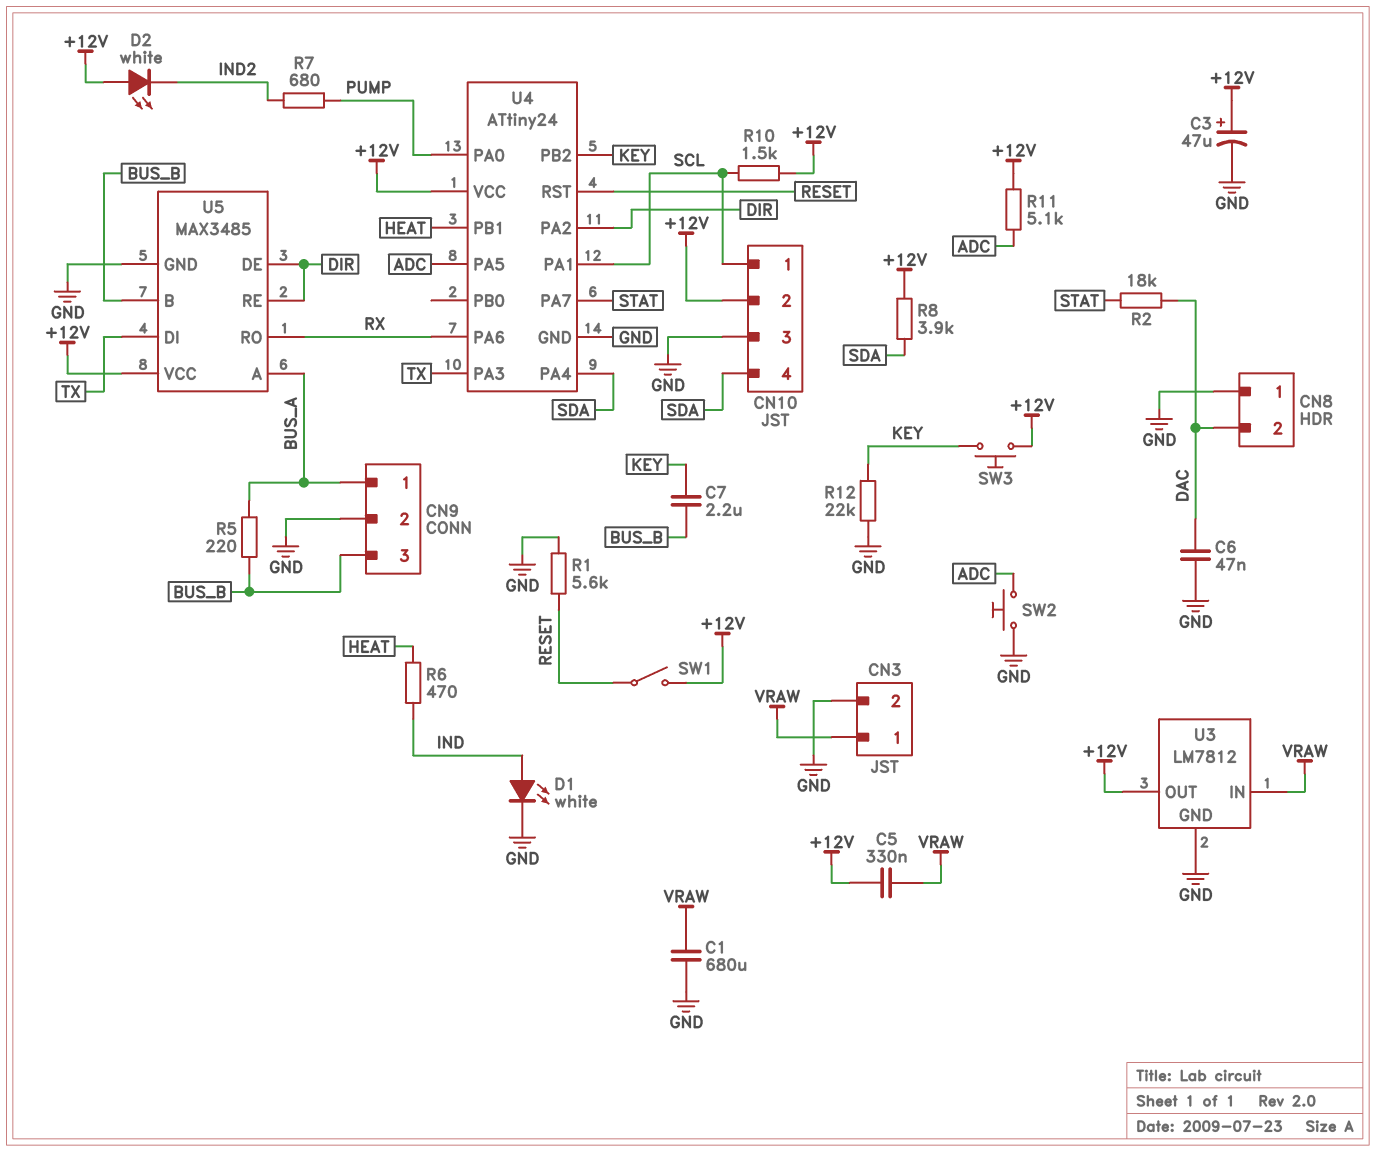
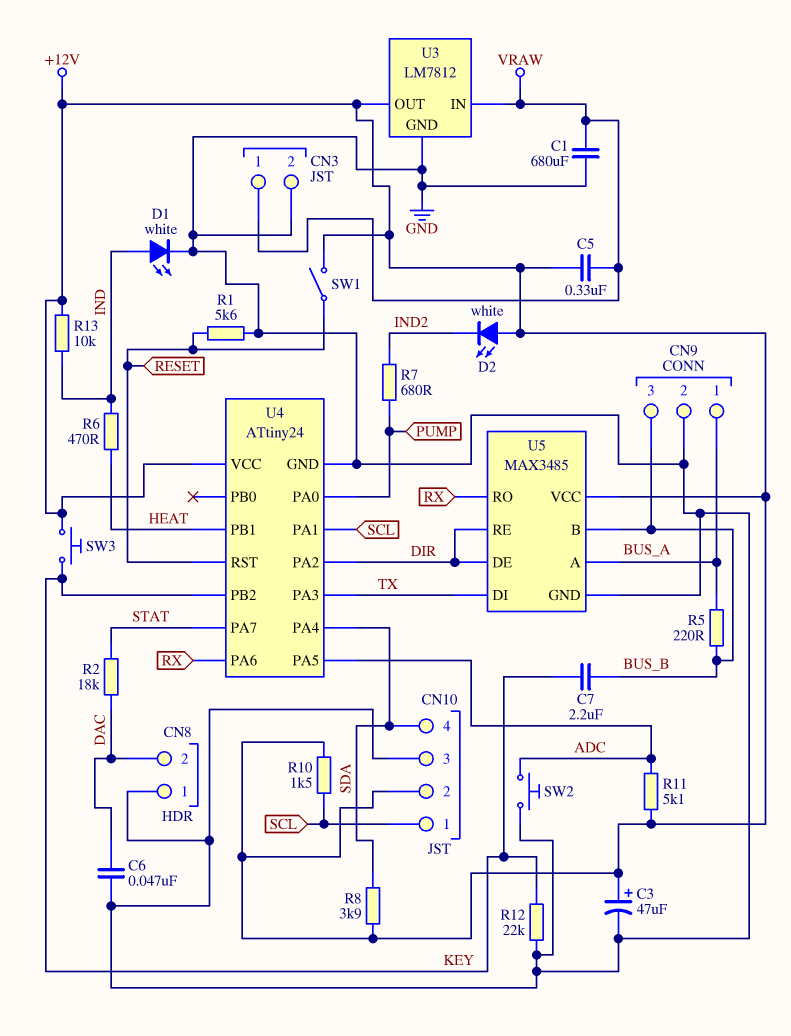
R13: none -> 10k (+12V, IND)

